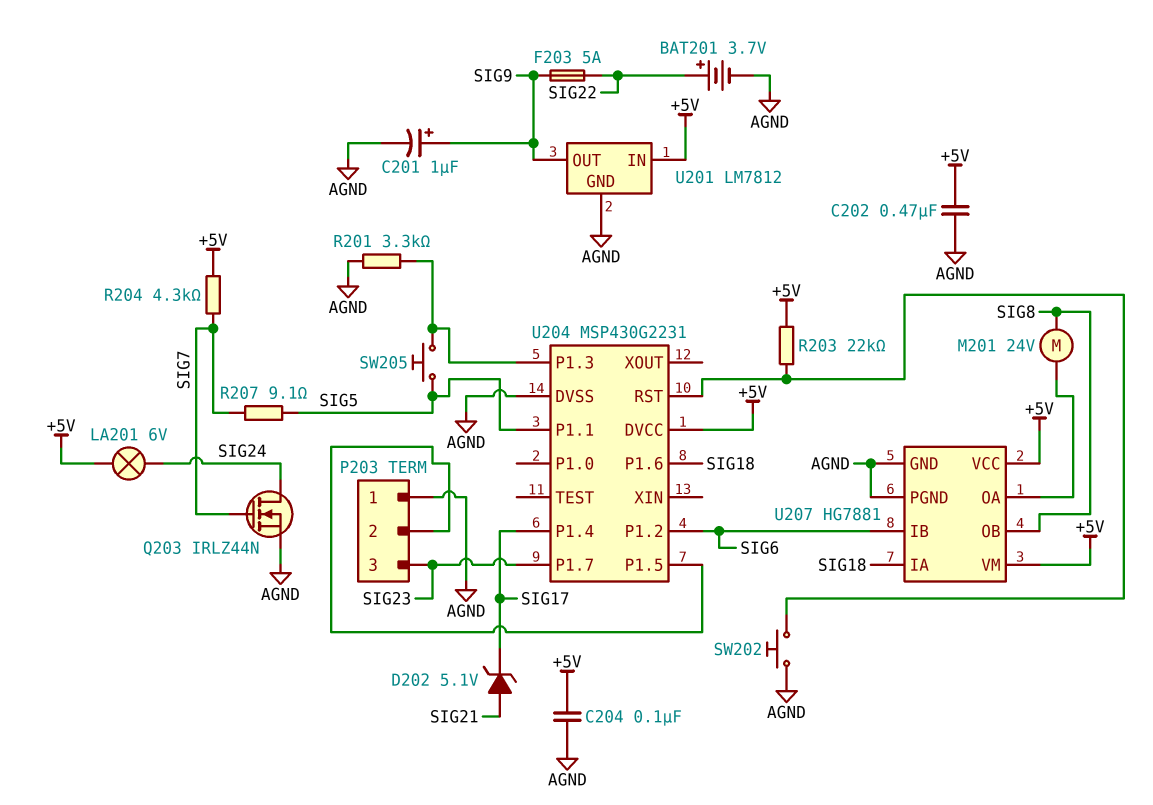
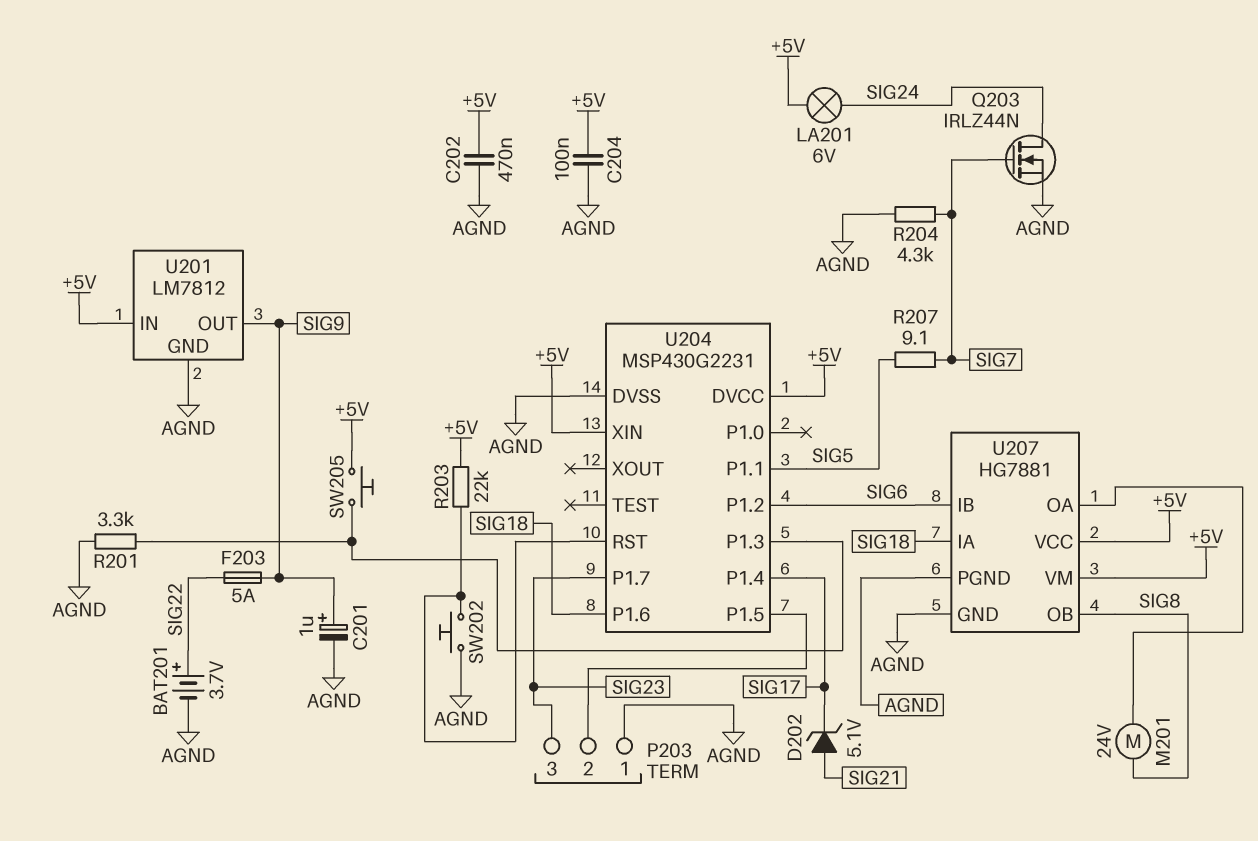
R204: 4.3k (+5V, SIG7) -> 4.3k (AGND, SIG7)
SW205: button (SIG5, U204/P1.3) -> button (+5V, U204/P1.3)
U204 pin XIN: none -> +5V

